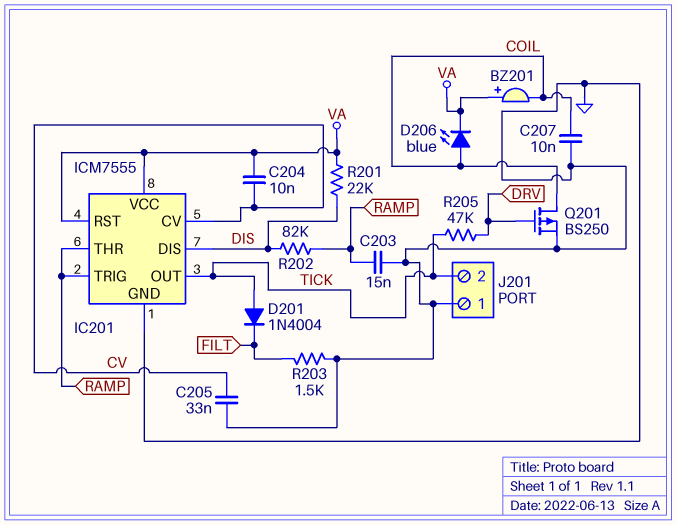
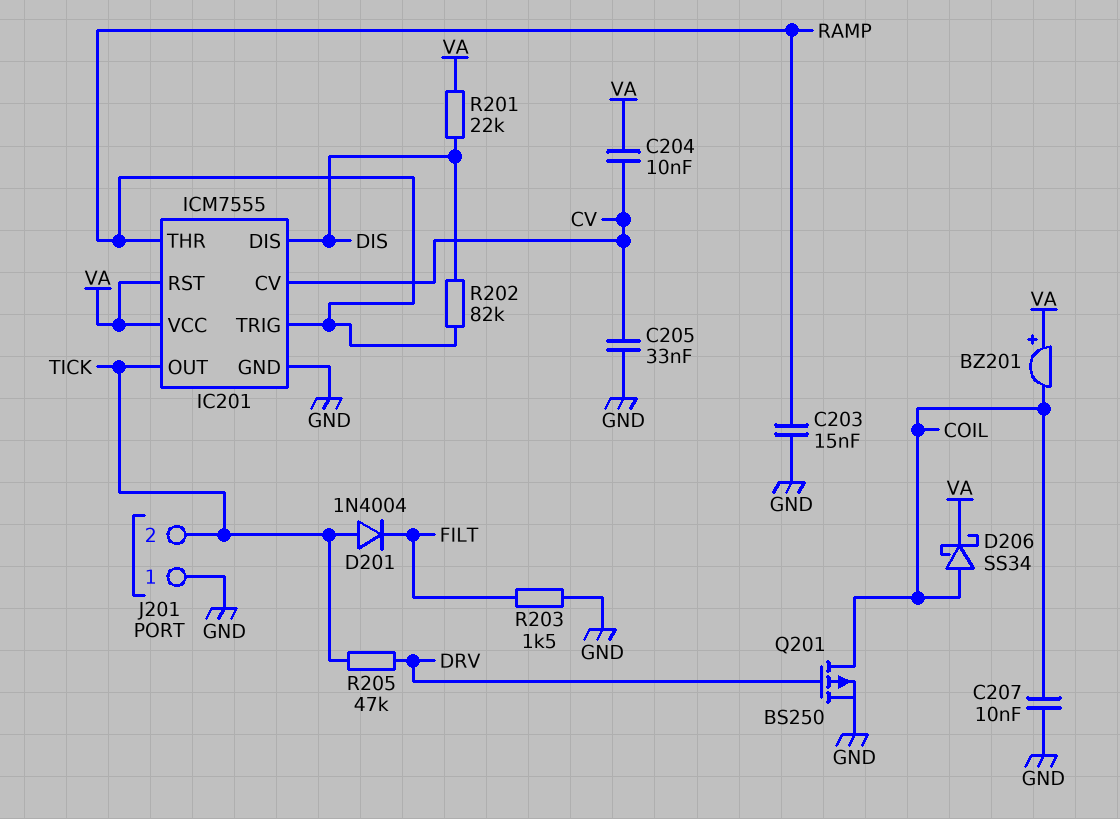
D206: LED blue (A COIL, K VA) -> schottky SS34 (A COIL, K VA)

